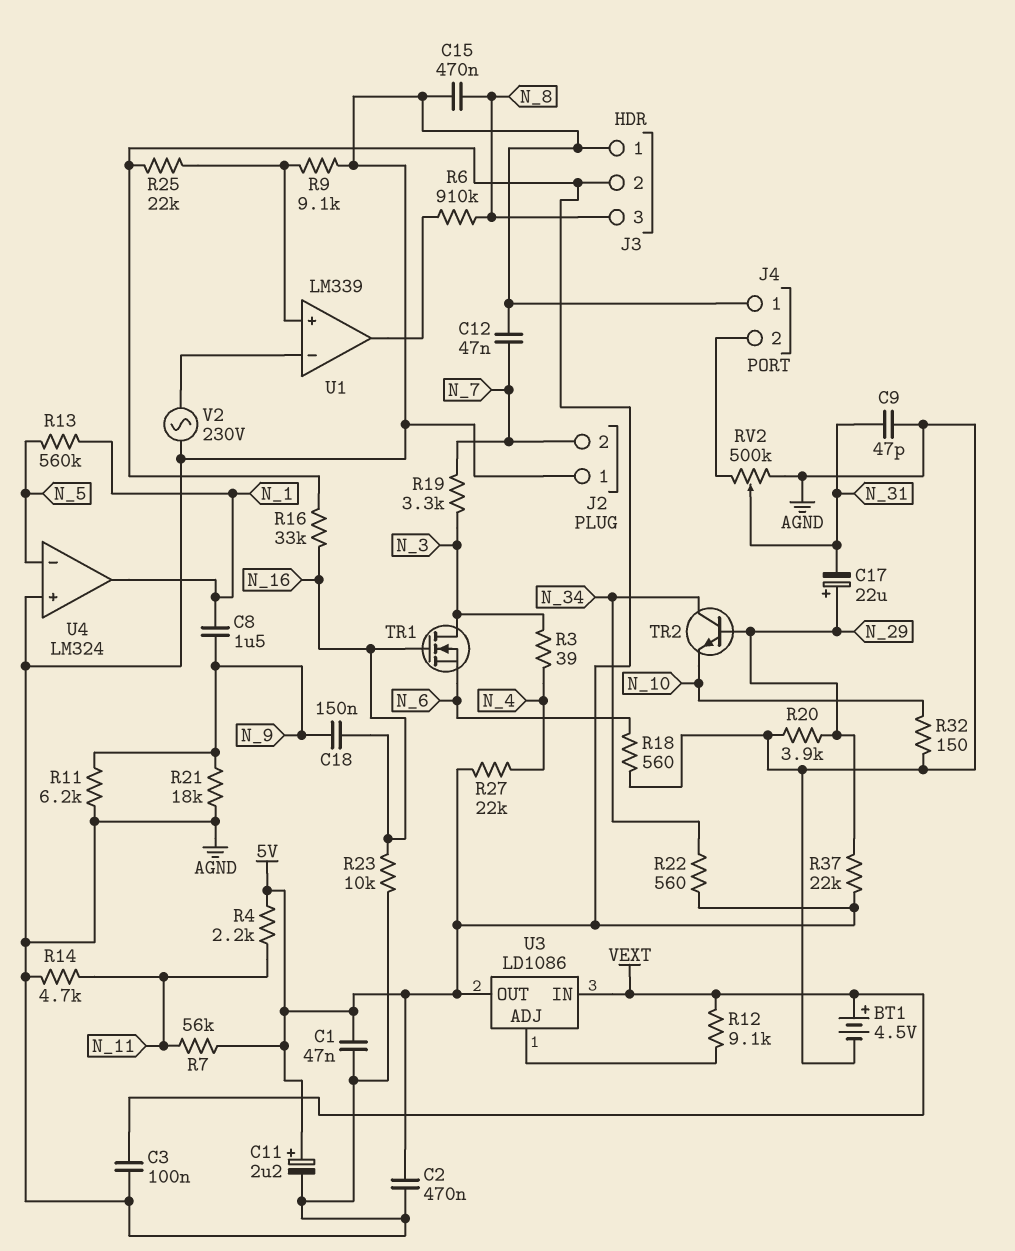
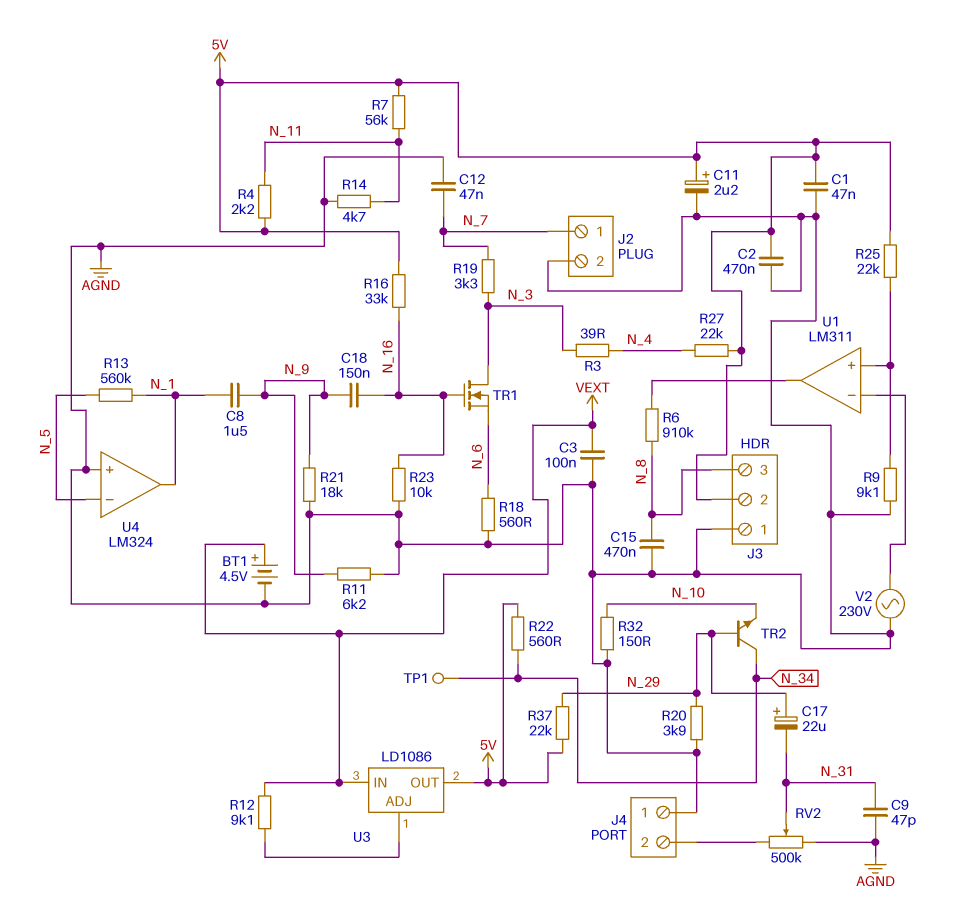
J2 pin 1: AGND -> N_7
J2 pin 2: N_7 -> AGND
TP1: none -> test point (N_34)
U1: LM339 -> LM311

